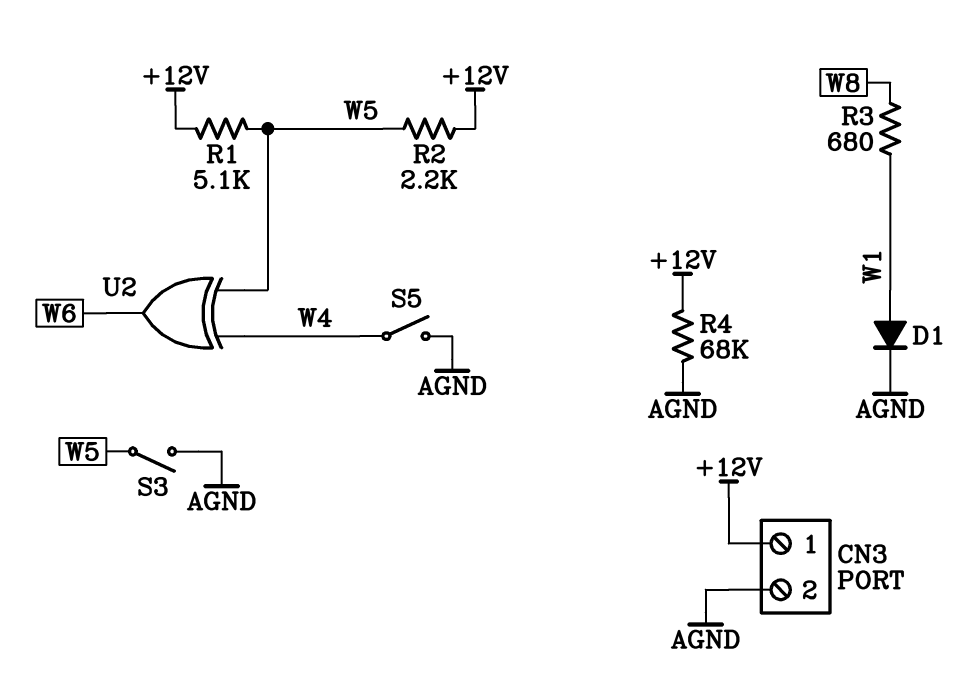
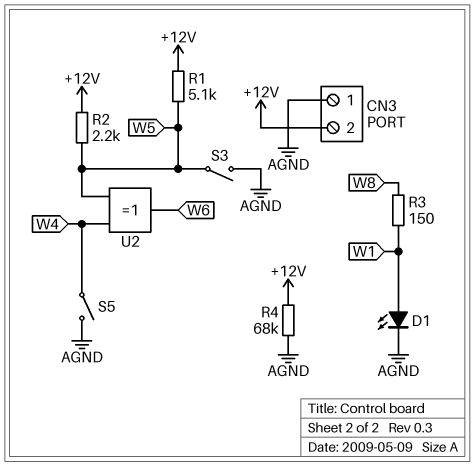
CN3 pin 1: +12V -> AGND
CN3 pin 2: AGND -> +12V
D1: diode (A W1, K AGND) -> LED (A W1, K AGND)
R3: 680 (W1, W8) -> 150 (W1, W8)

